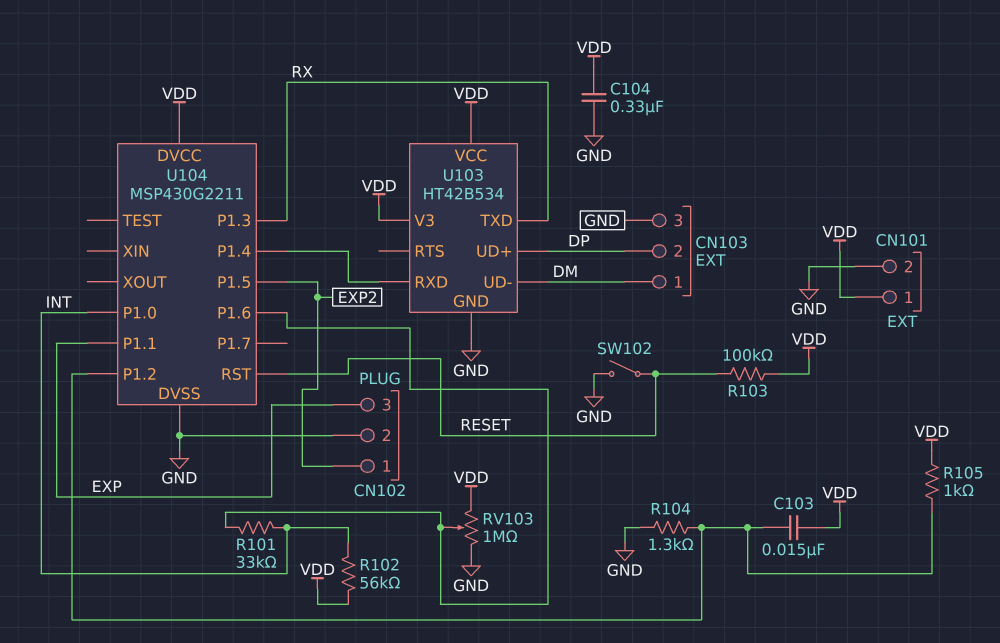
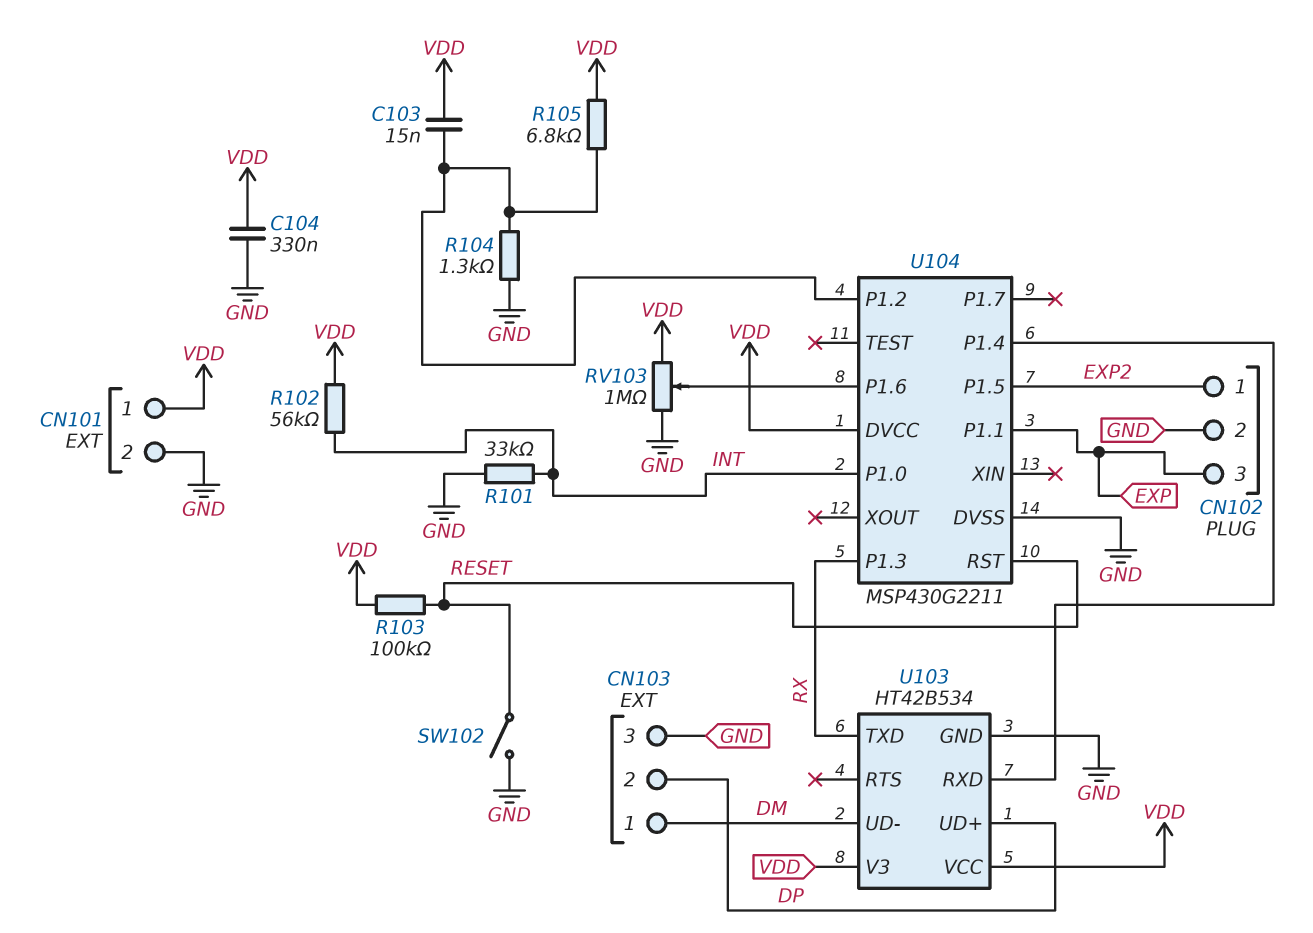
R101: 33k (INT, U104/P1.6) -> 33k (GND, INT)
R105: 1k (U104/P1.2, VDD) -> 6.8k (U104/P1.2, VDD)

